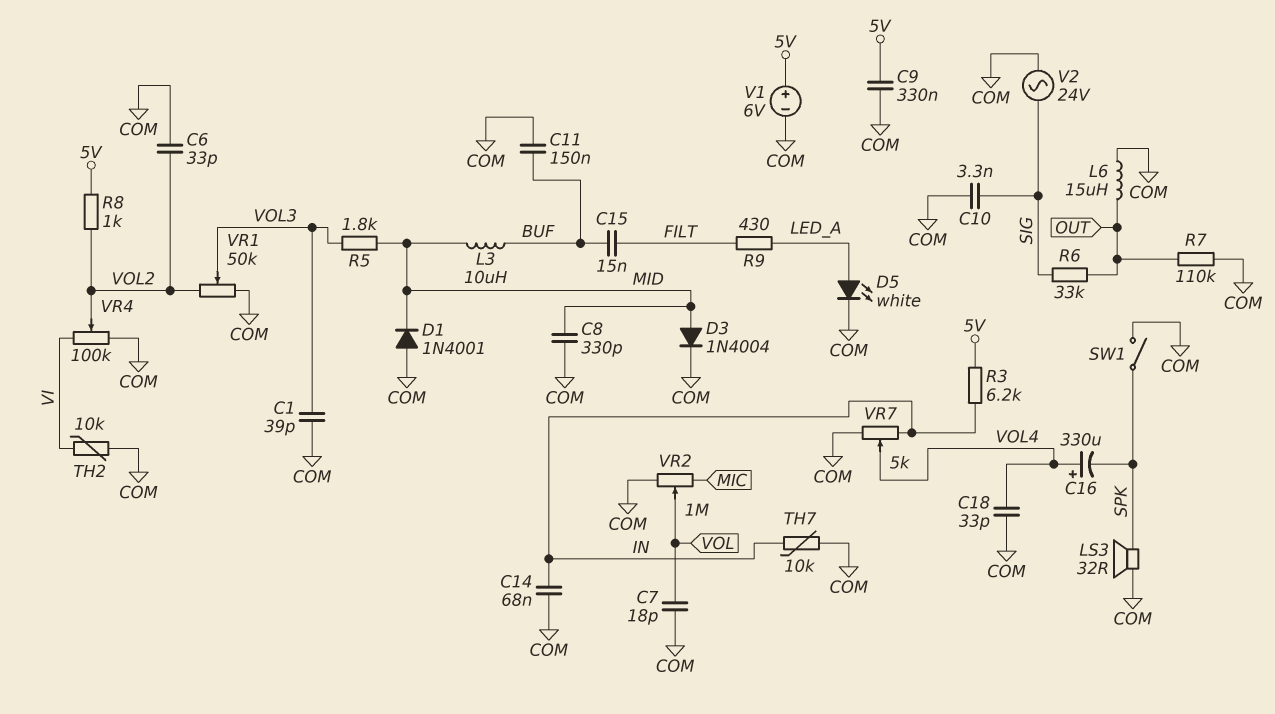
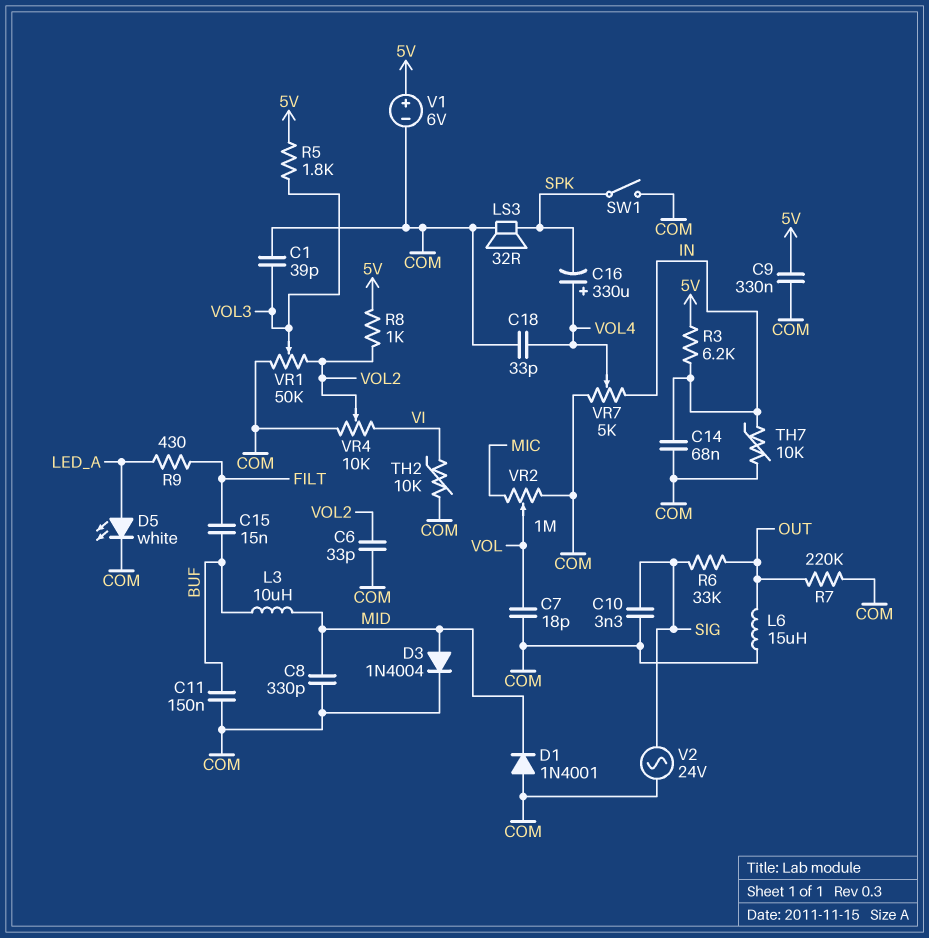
R5: 1.8k (MID, VOL3) -> 1.8k (5V, VOL3)
R7: 110k (COM, OUT) -> 220k (COM, OUT)
VR4: 100k (COM, VI, wiper VOL2) -> 10k (COM, VI, wiper VOL2)

